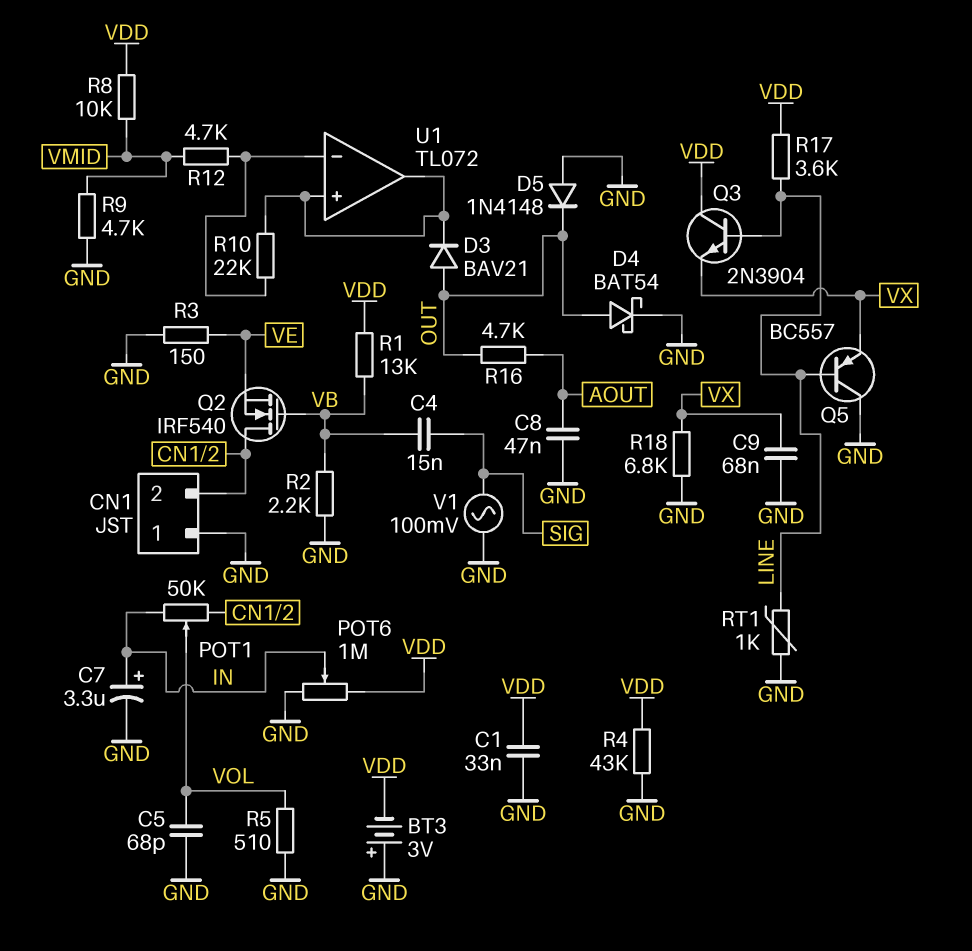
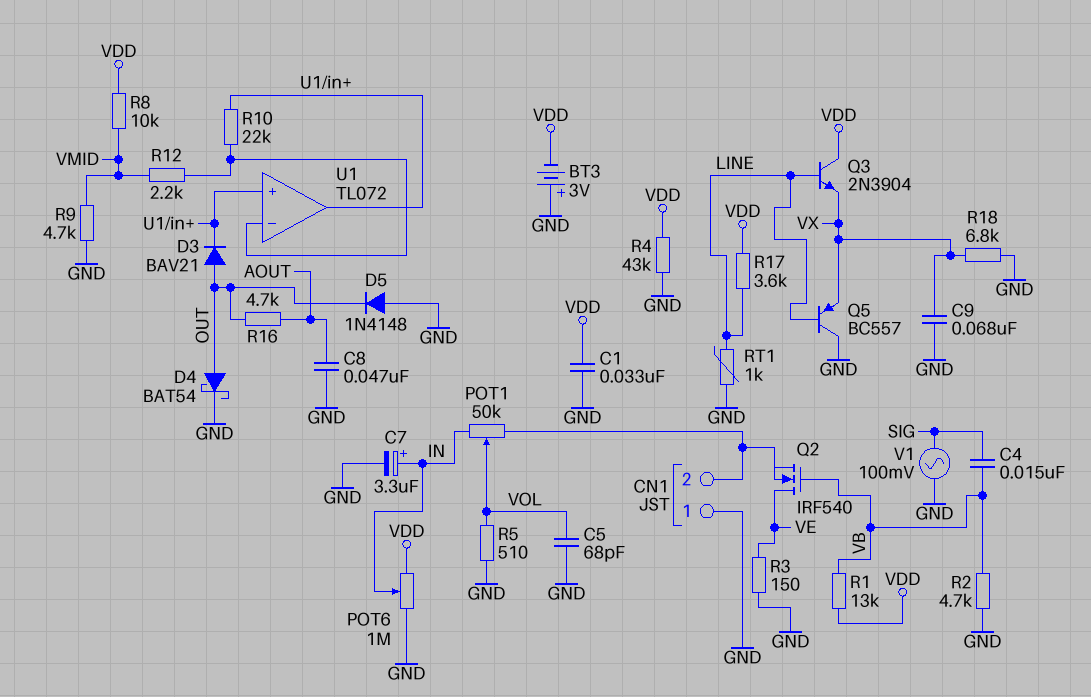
Q2: NMOS IRF540 (G VB, D CN1/2, S VE) -> NMOS IRF540 (G VB, D VE, S CN1/2)
R2: 2.2k (GND, VB) -> 4.7k (GND, VB)
R12: 4.7k (U1/in-, VMID) -> 2.2k (U1/in-, VMID)

